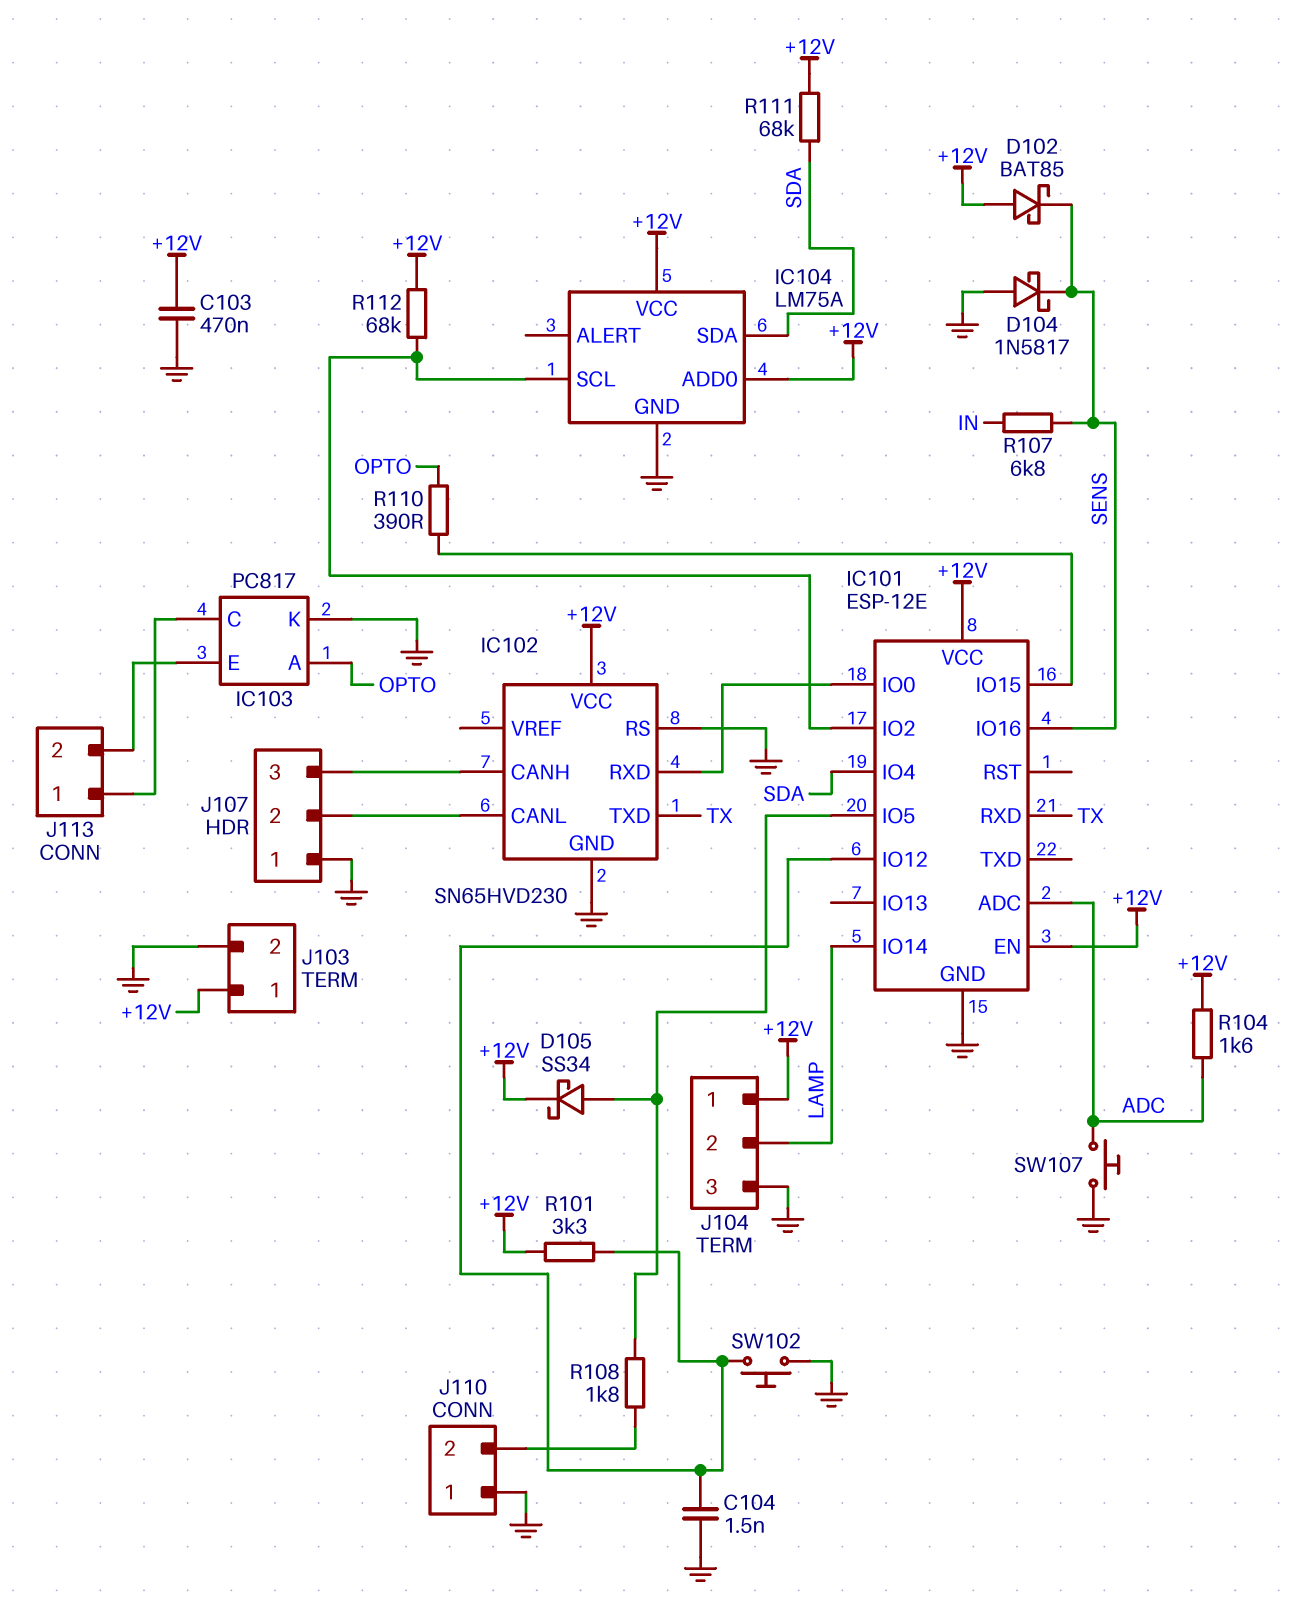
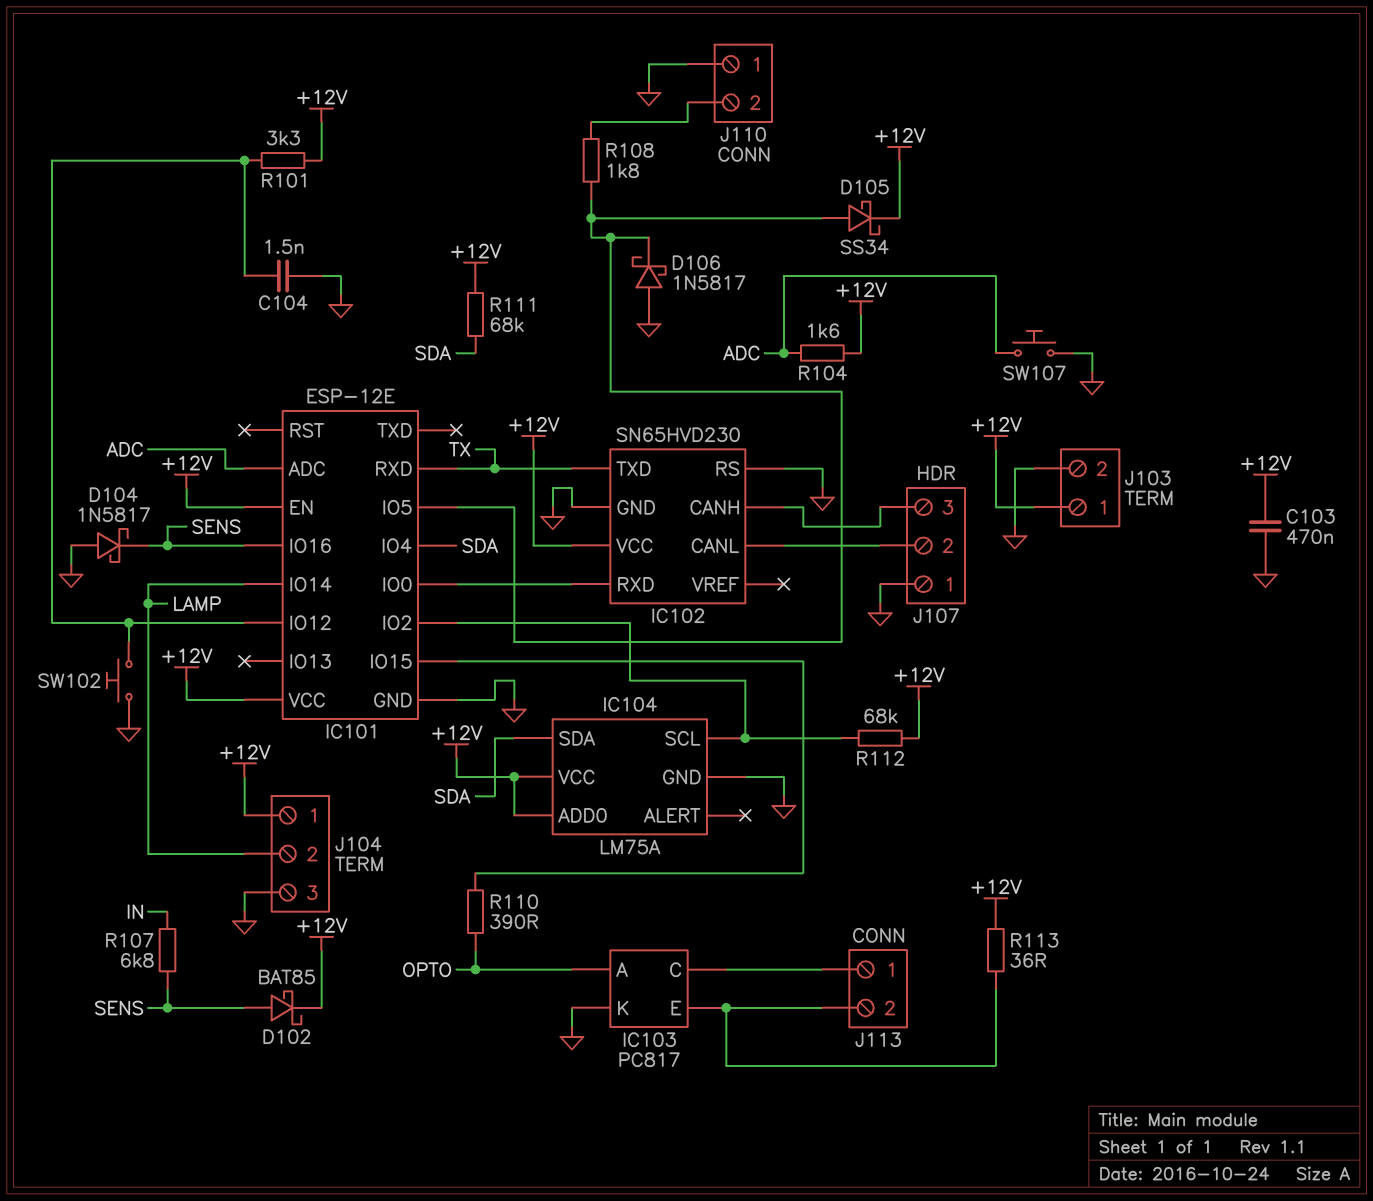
D102: schottky BAT85 (A +12V, K SENS) -> schottky BAT85 (A SENS, K +12V)
D106: none -> schottky 1N5817 (A GND, K IC101/IO5)
R113: none -> 36 (+12V, IC103/E)

